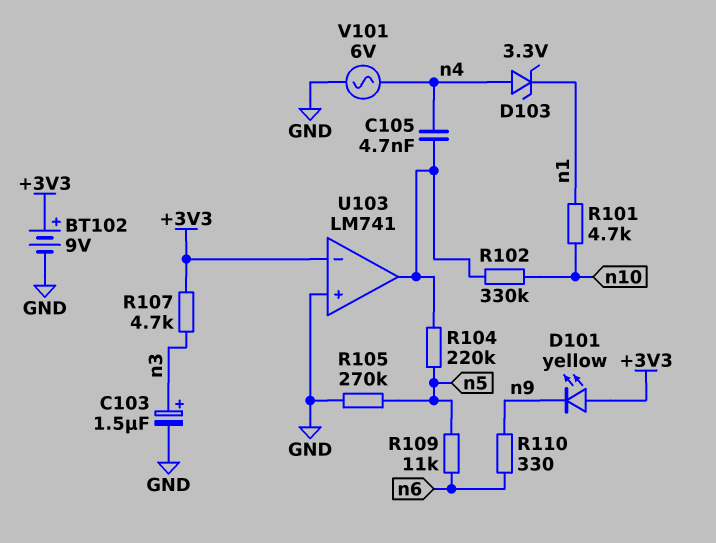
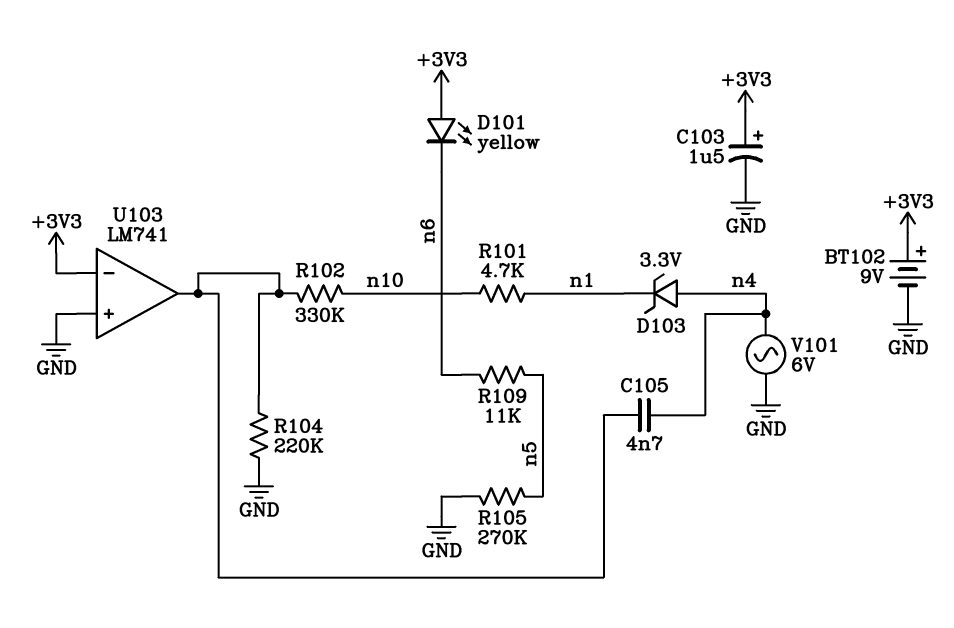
C103: 1.5uF (plus n3, minus GND) -> 1.5uF (plus +3V3, minus GND)
D101: LED yellow (A +3V3, K n9) -> LED yellow (A +3V3, K n6)
R104: 220k (U103/out, n5) -> 220k (GND, U103/out)
R107: 4.7k (+3V3, n3) -> none
R110: 330 (n6, n9) -> none

